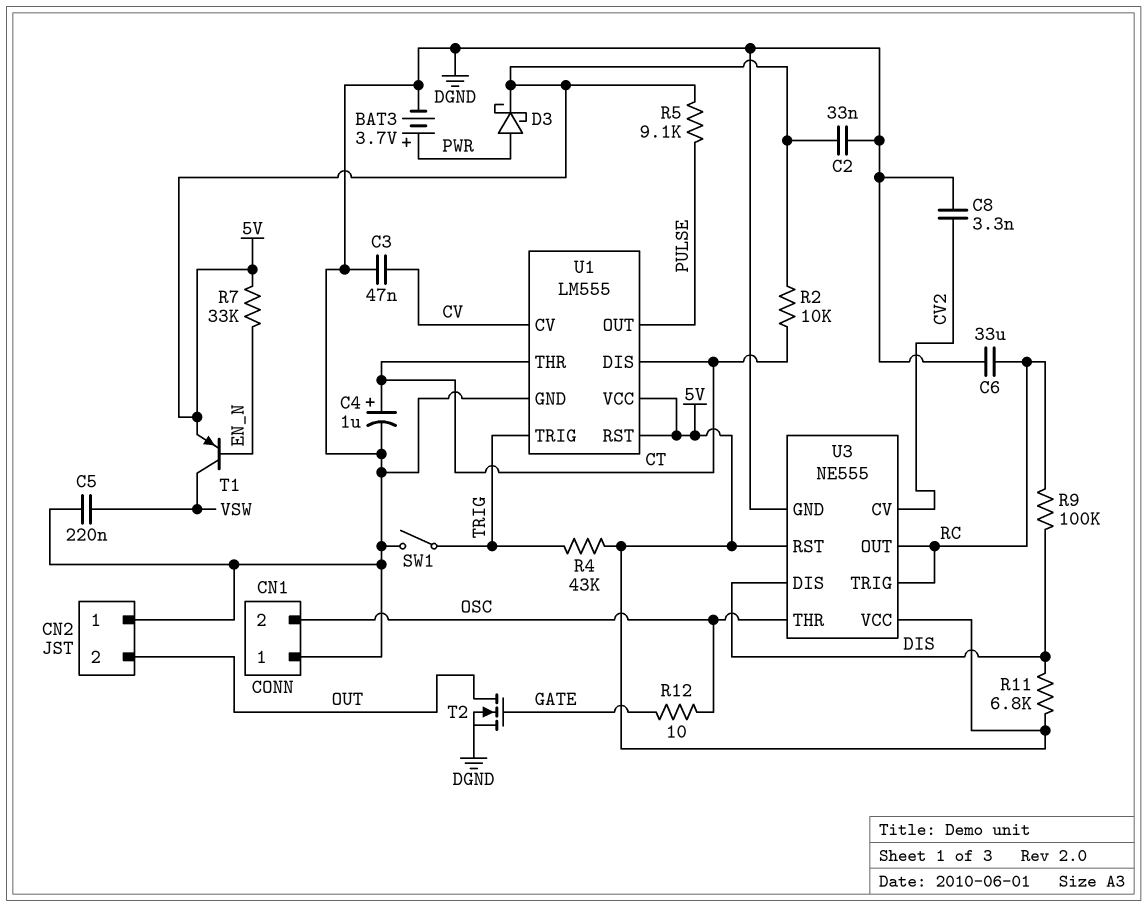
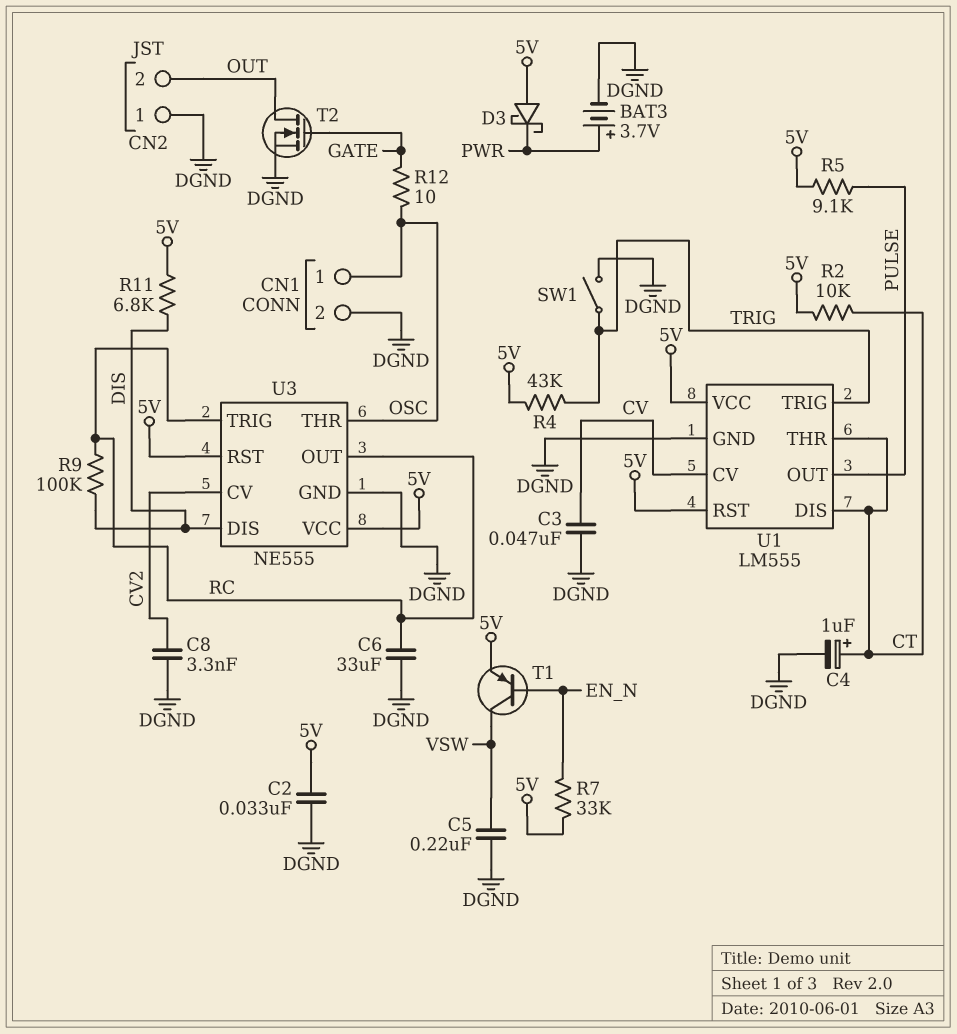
CN1 pin 1: DGND -> OSC
CN1 pin 2: OSC -> DGND
D3: schottky (A PWR, K 5V) -> schottky (A 5V, K PWR)

